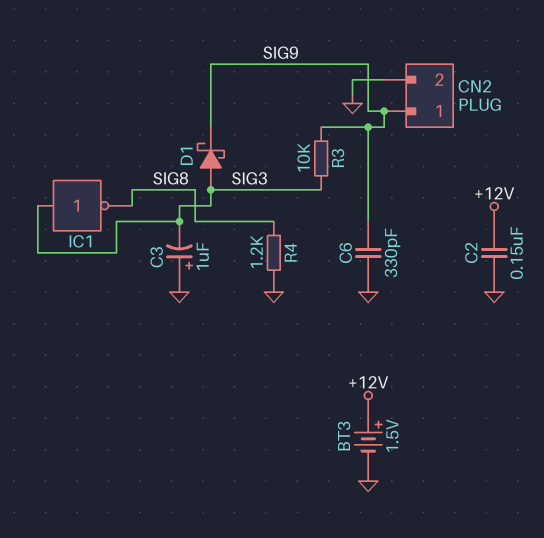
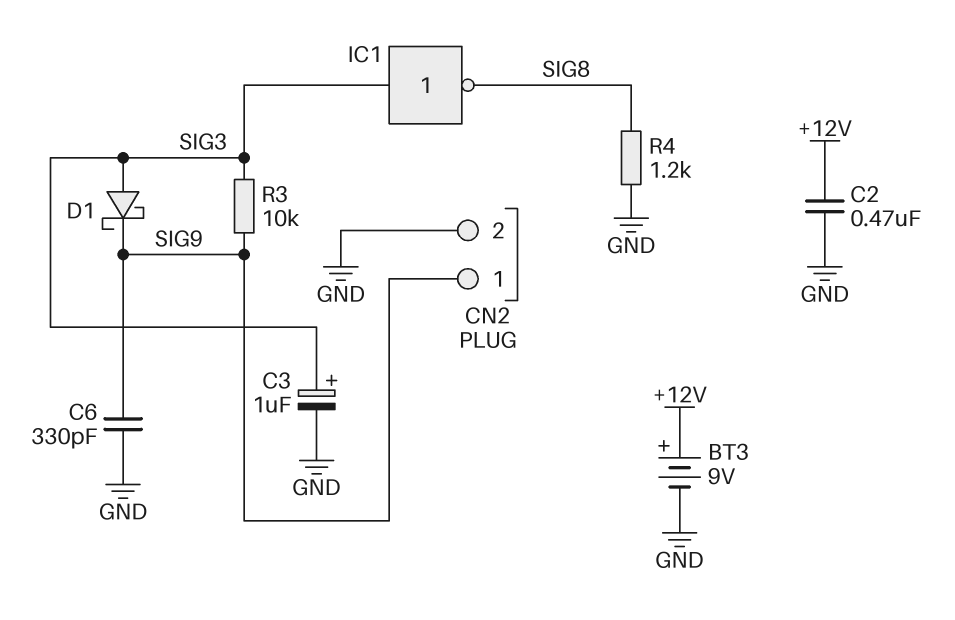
BT3: 1.5V (plus +12V, minus GND) -> 9V (plus +12V, minus GND)
C2: 150nF (+12V, GND) -> 470nF (+12V, GND)
C3: 1uF (plus GND, minus SIG3) -> 1uF (plus SIG3, minus GND)

